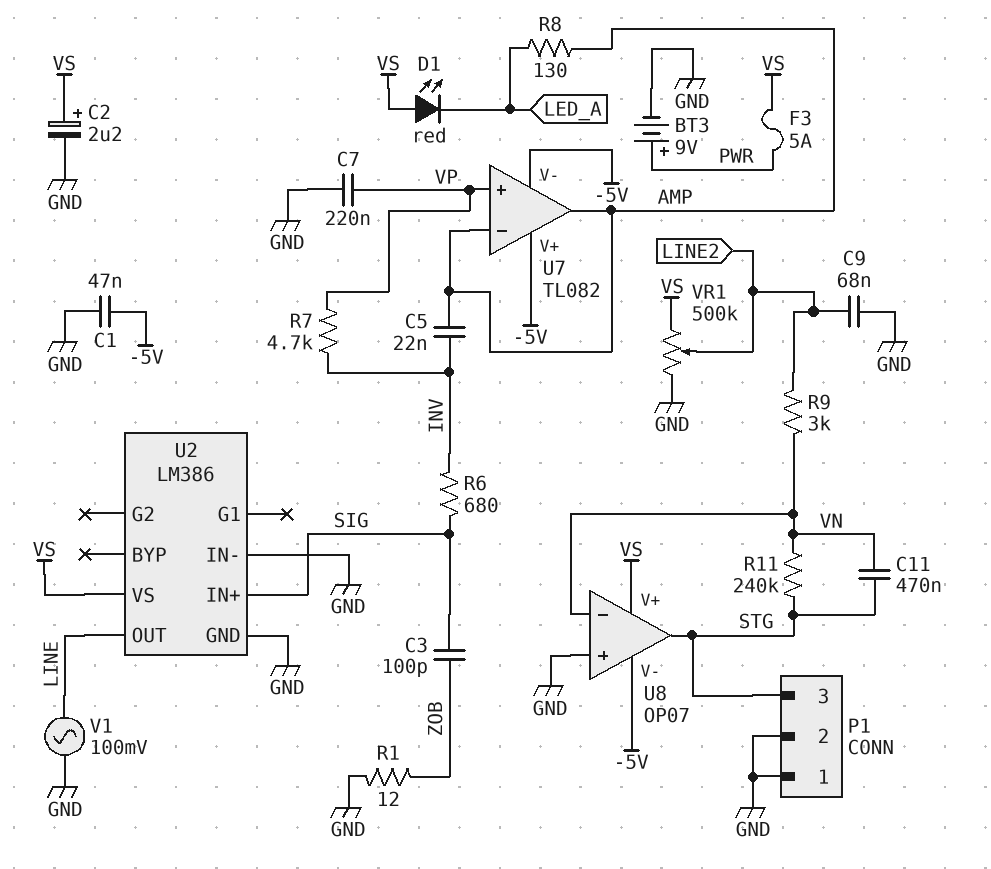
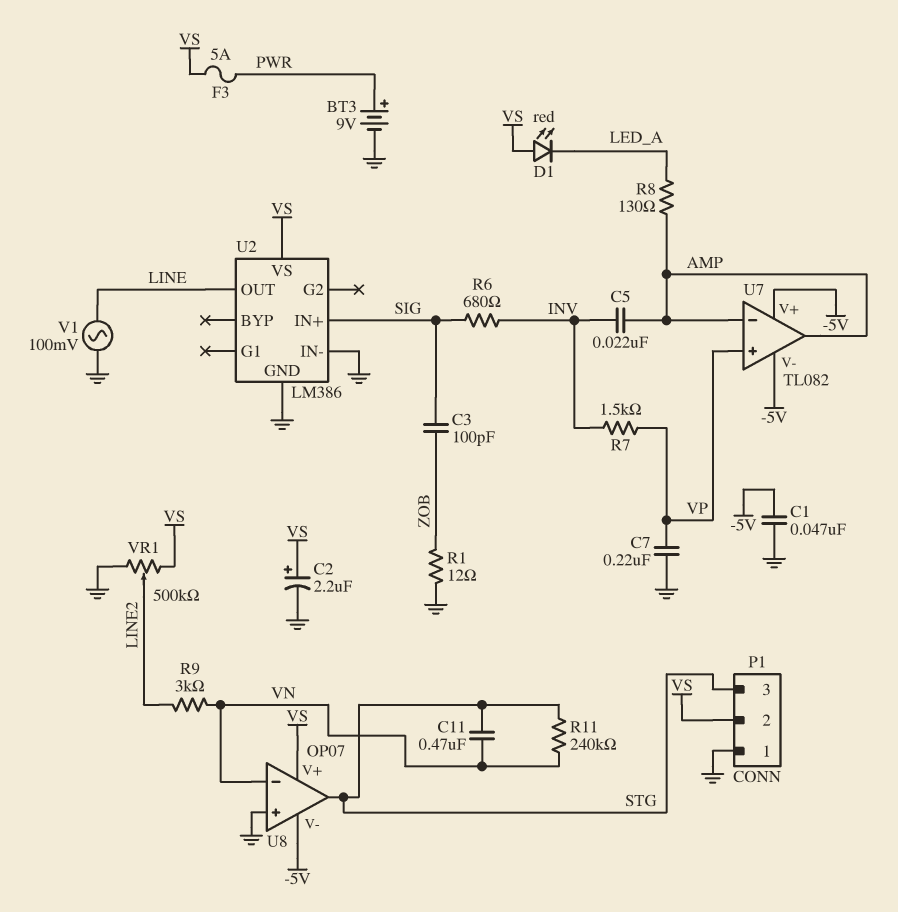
C9: 68nF (GND, LINE2) -> none
P1 pin 2: GND -> VS
R7: 4.7k (INV, VP) -> 1.5k (INV, VP)

